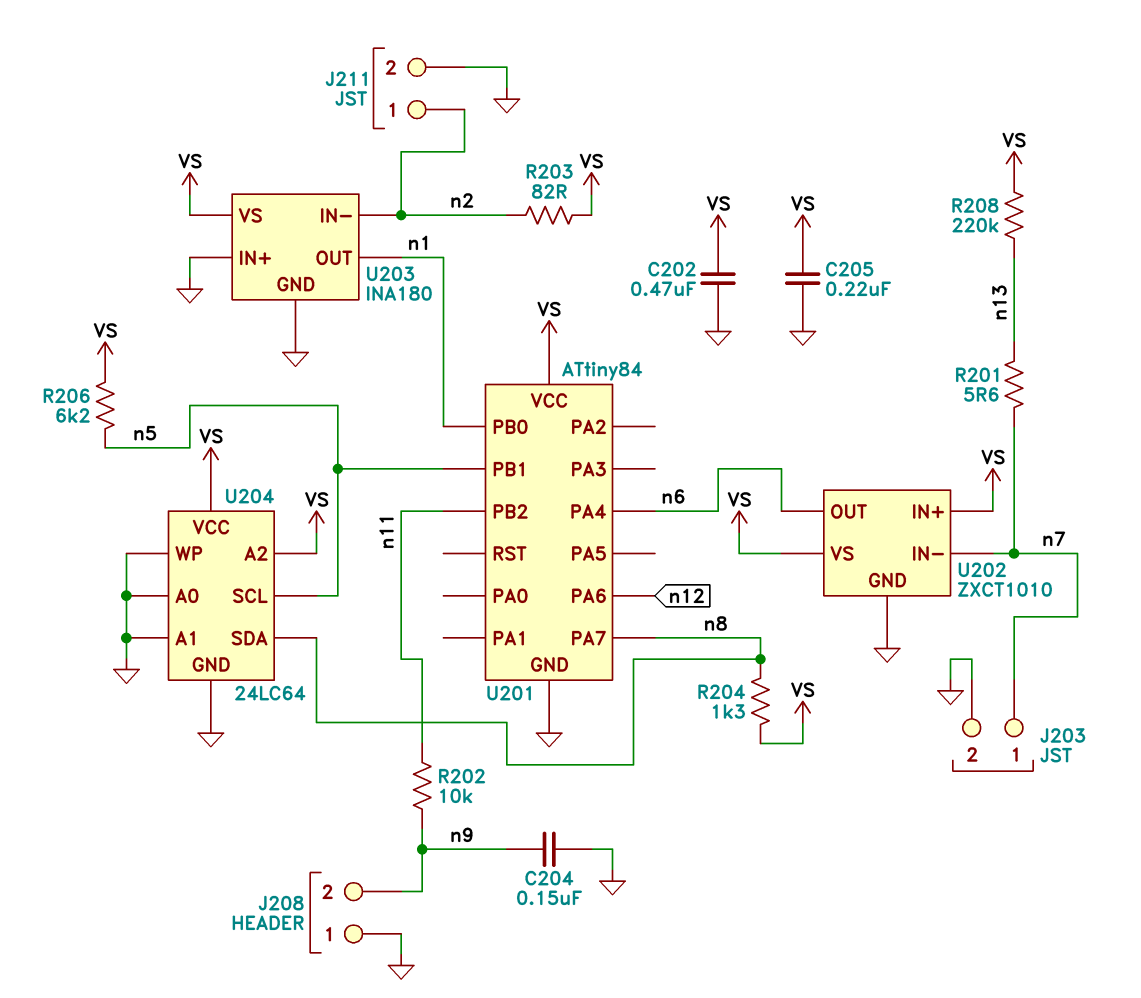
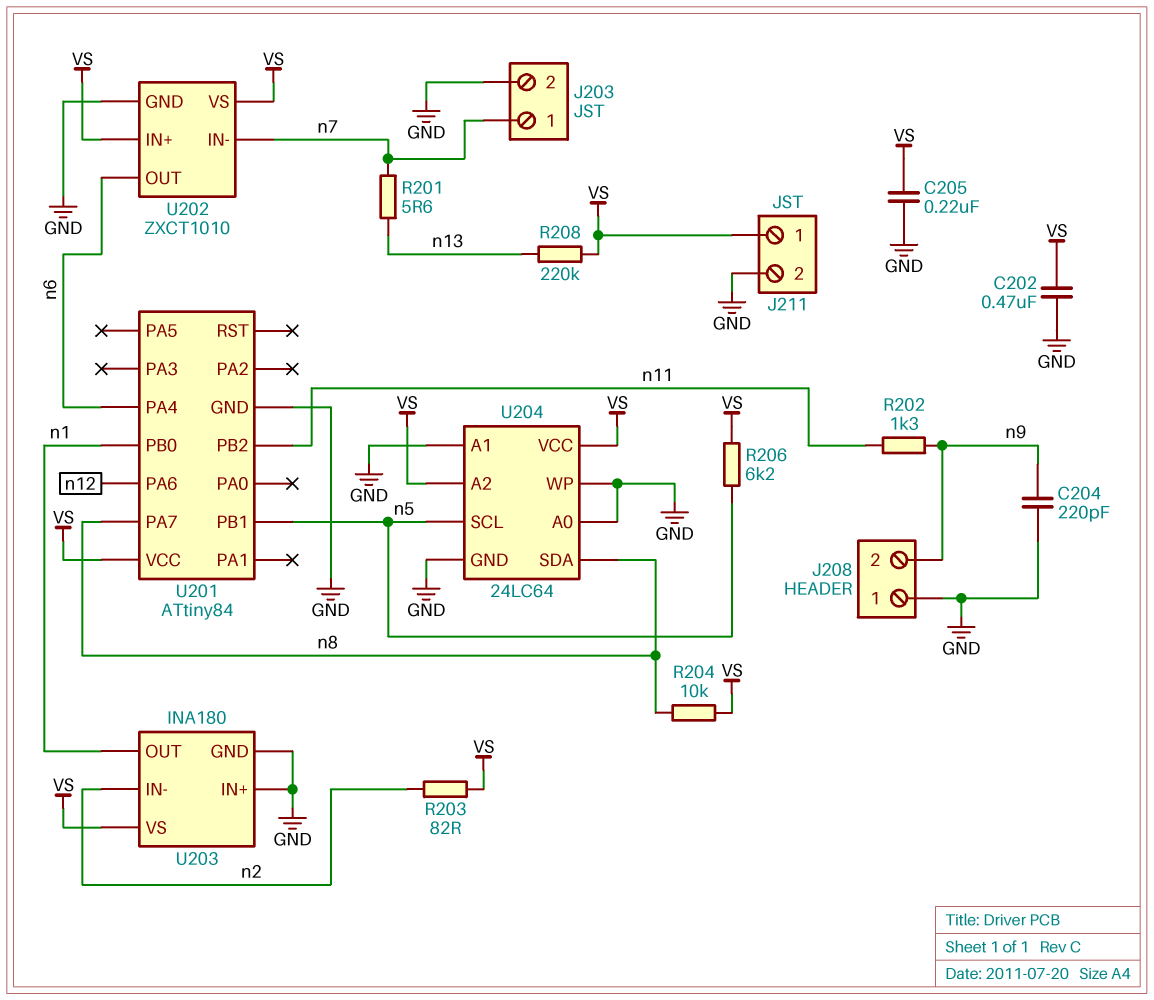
C204: 150nF (GND, n9) -> 220pF (GND, n9)
J211 pin 1: n2 -> VS
R202: 10k (n9, n11) -> 1.3k (n9, n11)
R204: 1.3k (VS, n8) -> 10k (VS, n8)

